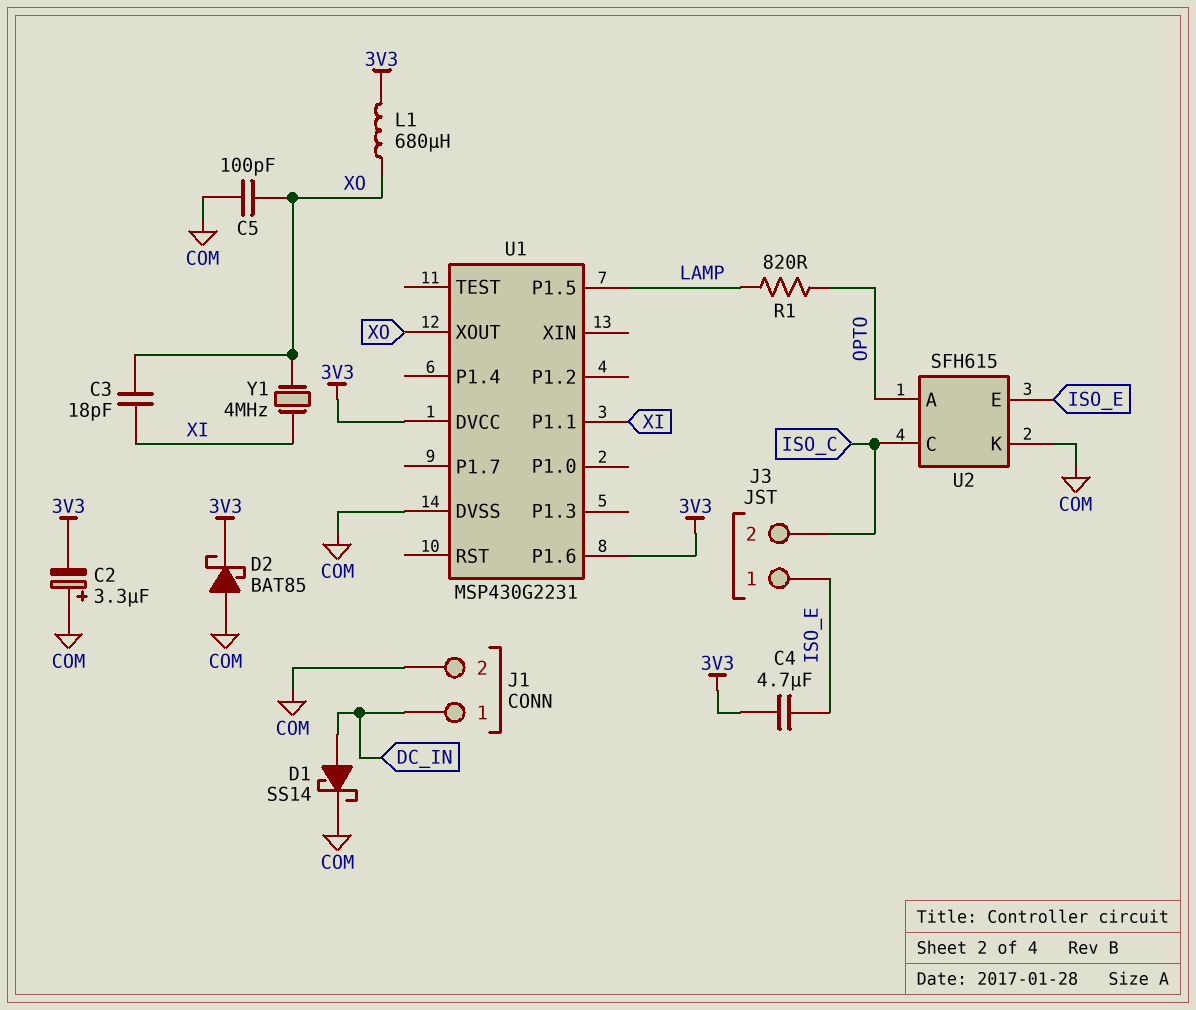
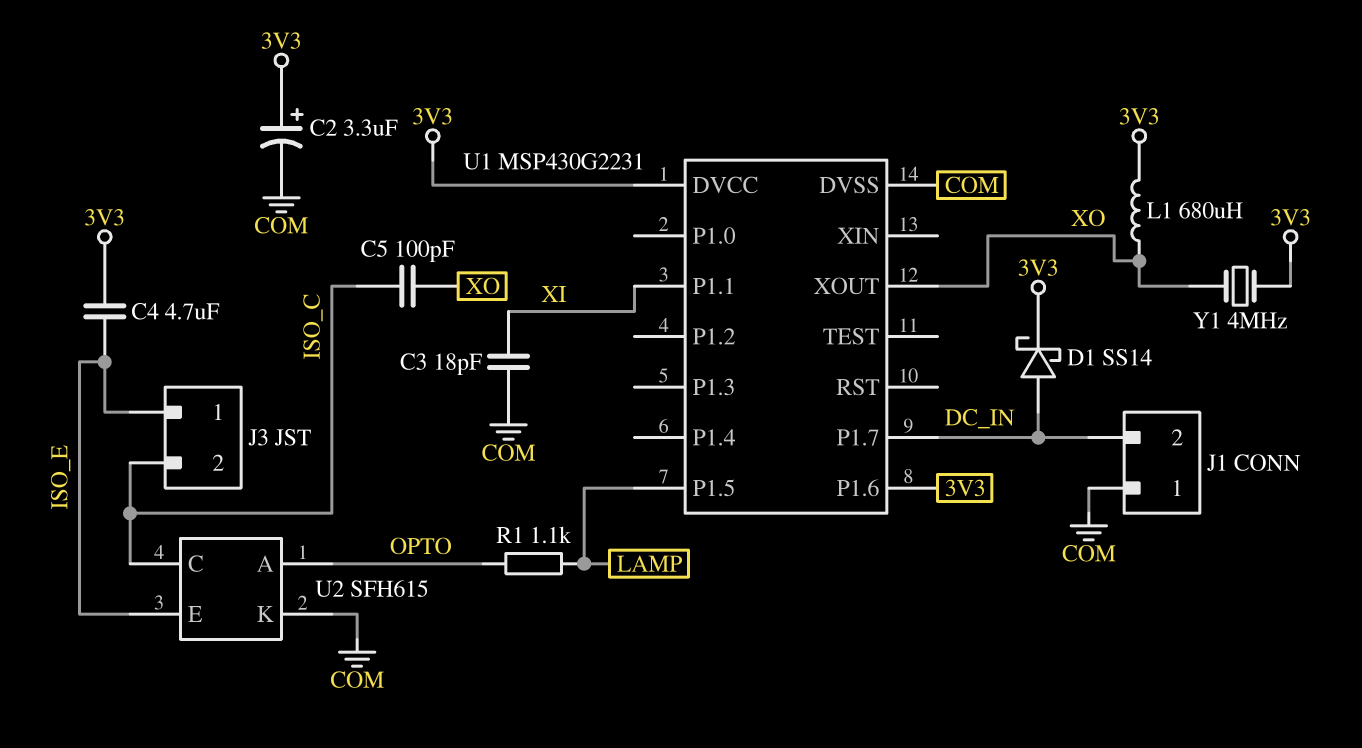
C2: 3.3uF (plus COM, minus 3V3) -> 3.3uF (plus 3V3, minus COM)
C3: 18pF (XI, XO) -> 18pF (COM, XI)
C5: 100pF (COM, XO) -> 100pF (ISO_C, XO)
D1: schottky SS14 (A DC_IN, K COM) -> schottky SS14 (A DC_IN, K 3V3)
D2: schottky BAT85 (A COM, K 3V3) -> none
J1 pin 1: DC_IN -> COM
J1 pin 2: COM -> DC_IN
R1: 820 (LAMP, OPTO) -> 1.1k (LAMP, OPTO)
U1 pin P1.7: none -> DC_IN
Y1: 4MHz (XI, XO) -> 4MHz (3V3, XO)

